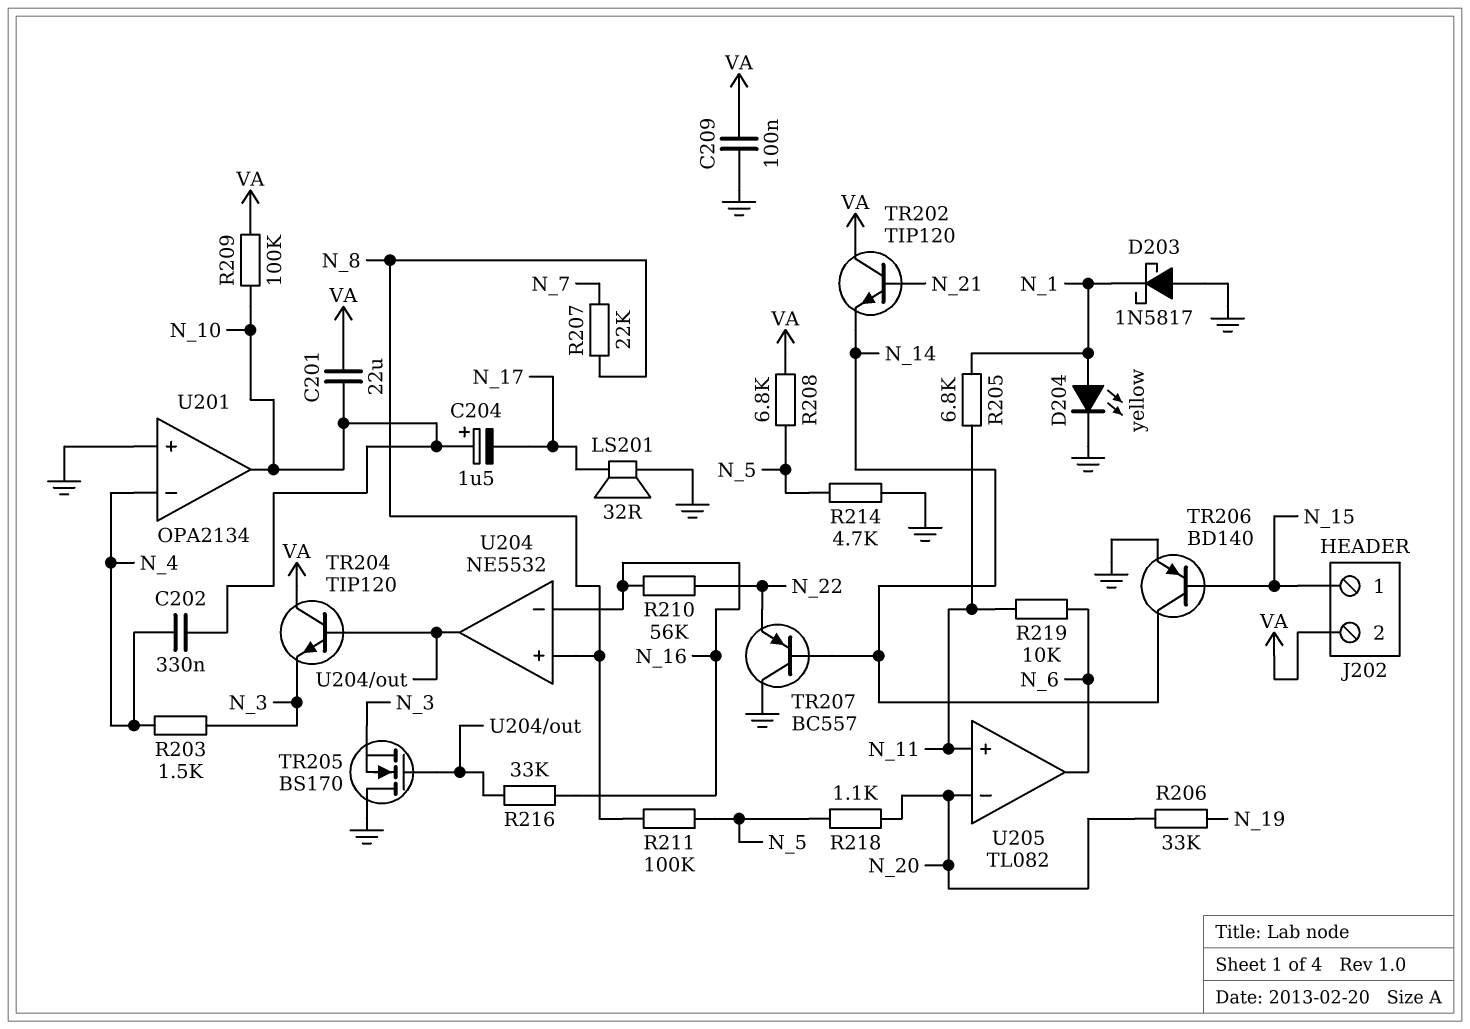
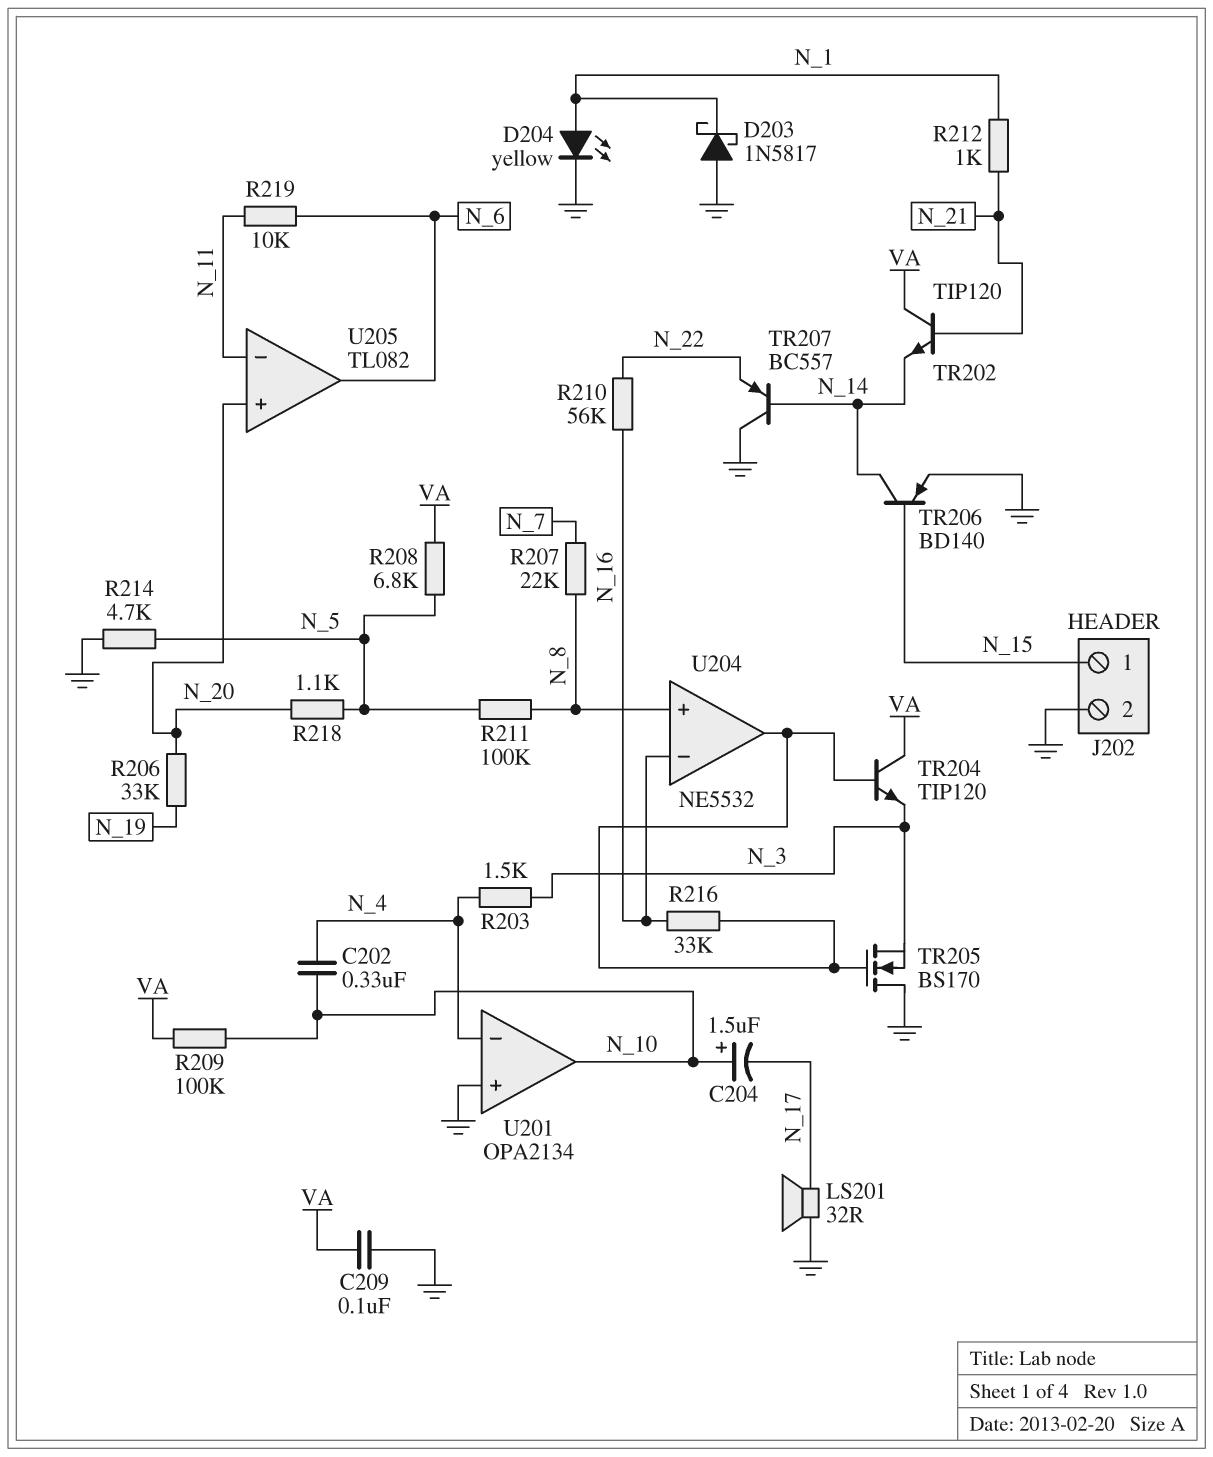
C201: 22uF (N_10, VA) -> none
J202 pin 2: VA -> GND
R205: 6.8k (N_1, N_11) -> none
R212: none -> 1k (N_1, N_21)
U205 pin in+: N_11 -> N_20
U205 pin in-: N_20 -> N_11

